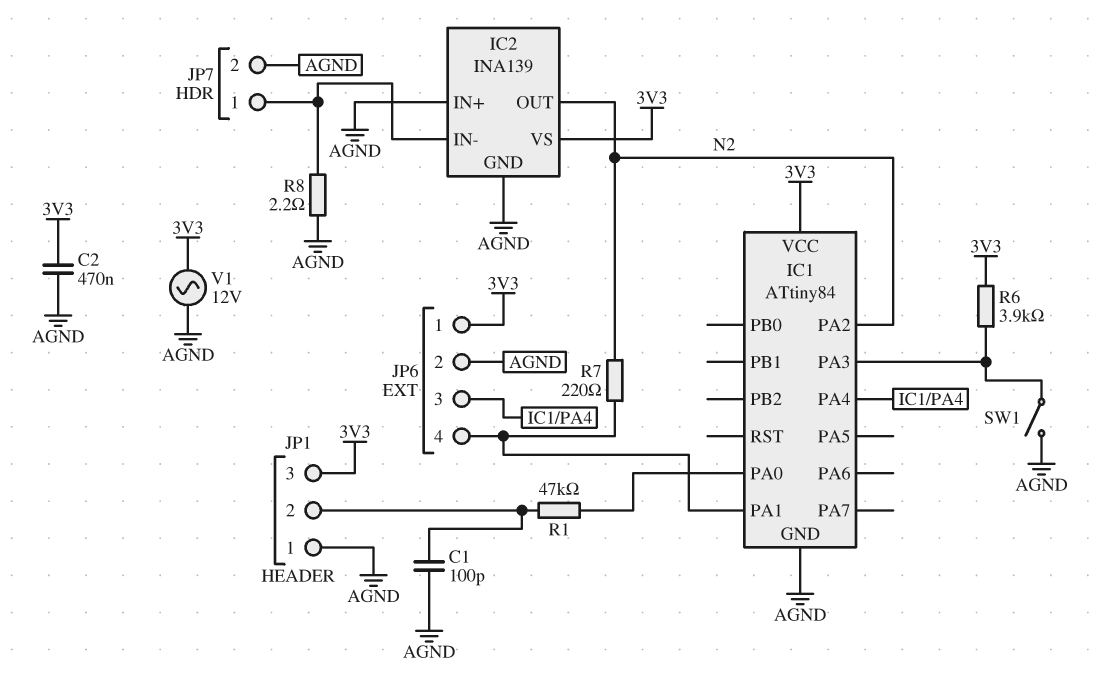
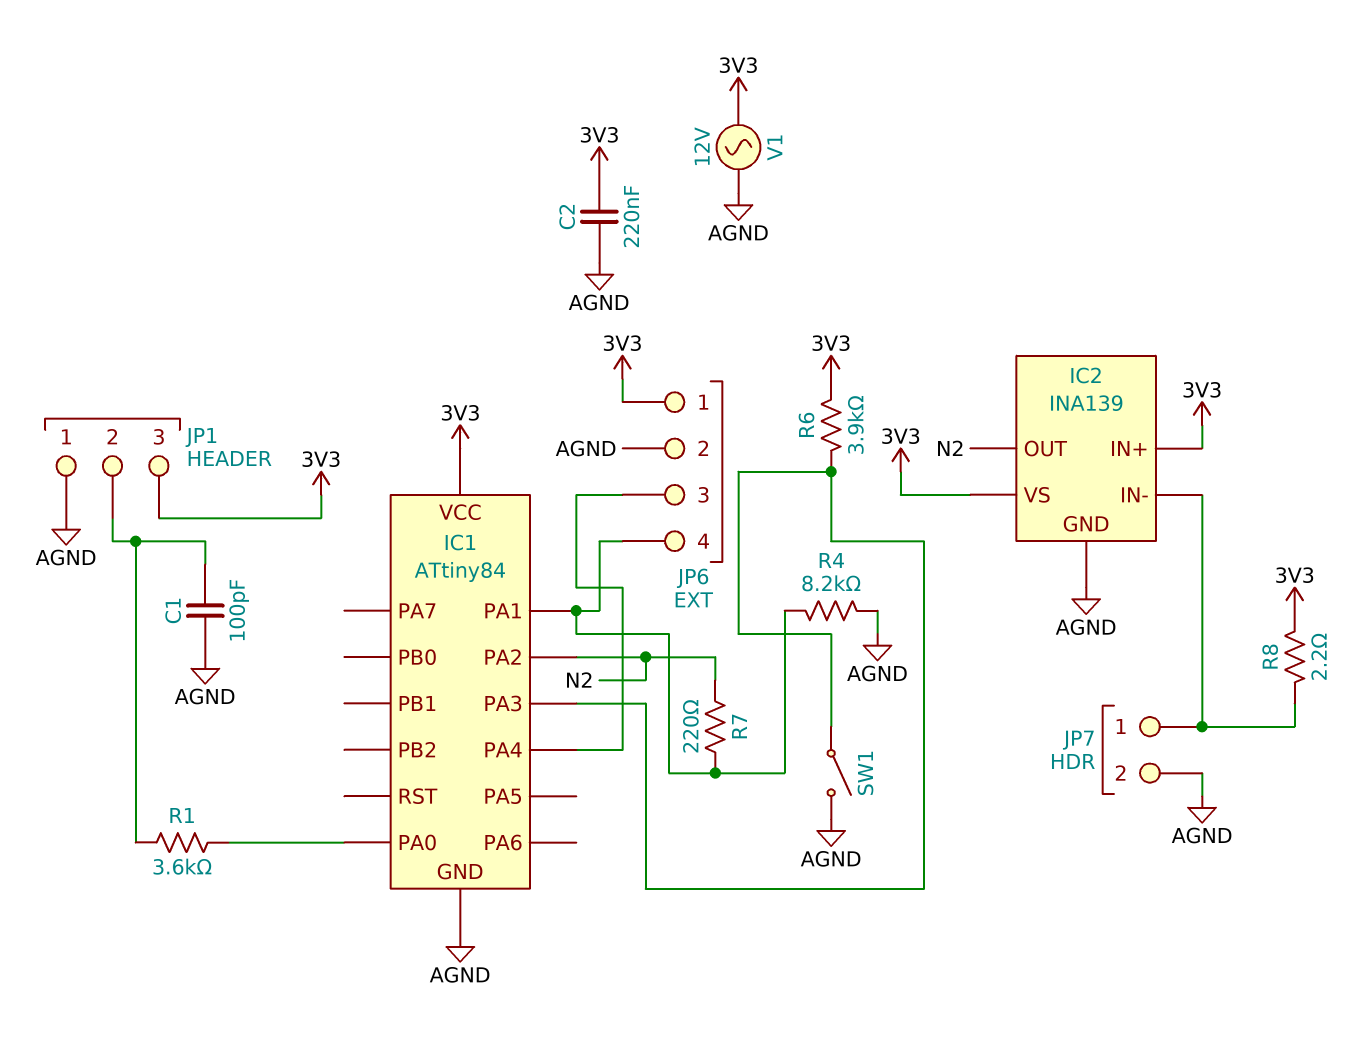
C2: 470nF (3V3, AGND) -> 220nF (3V3, AGND)
IC2 pin IN+: AGND -> 3V3
R1: 47k (IC1/PA0, JP1/2) -> 3.6k (IC1/PA0, JP1/2)
R4: none -> 8.2k (AGND, IC1/PA1)
R8: 2.2 (AGND, IC2/IN-) -> 2.2 (3V3, IC2/IN-)

